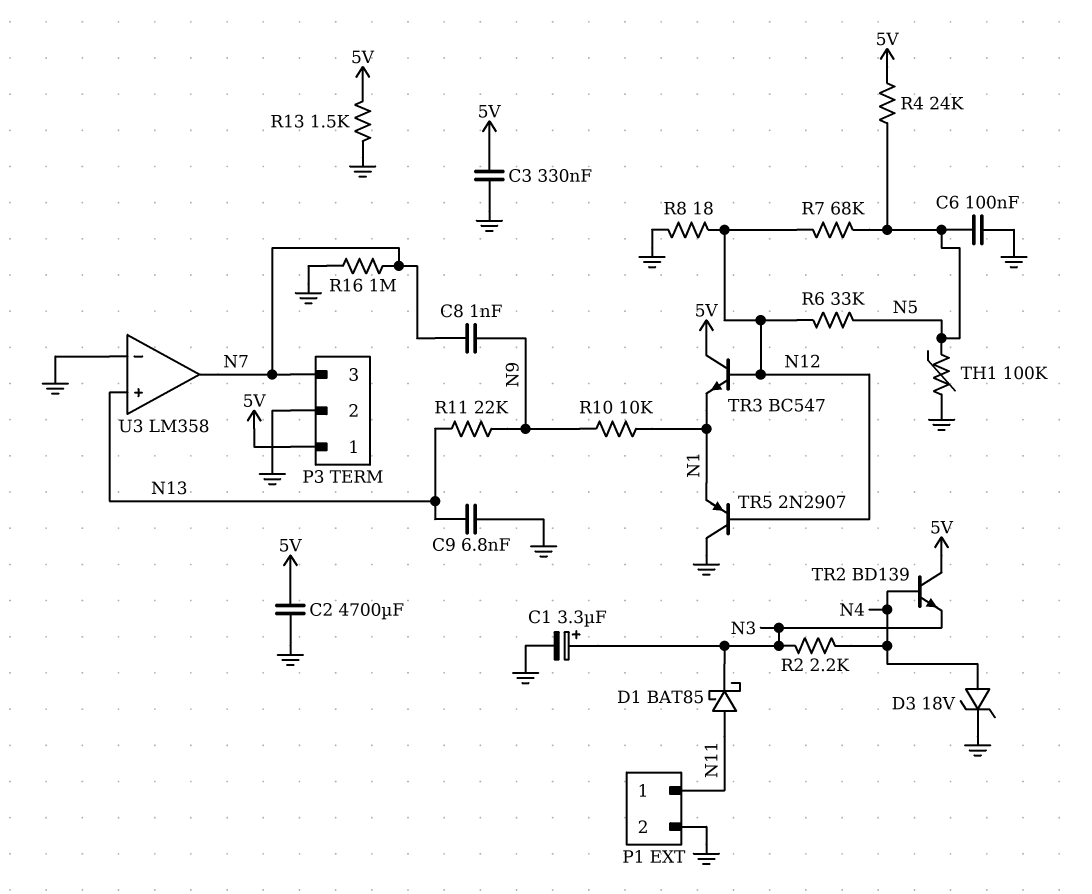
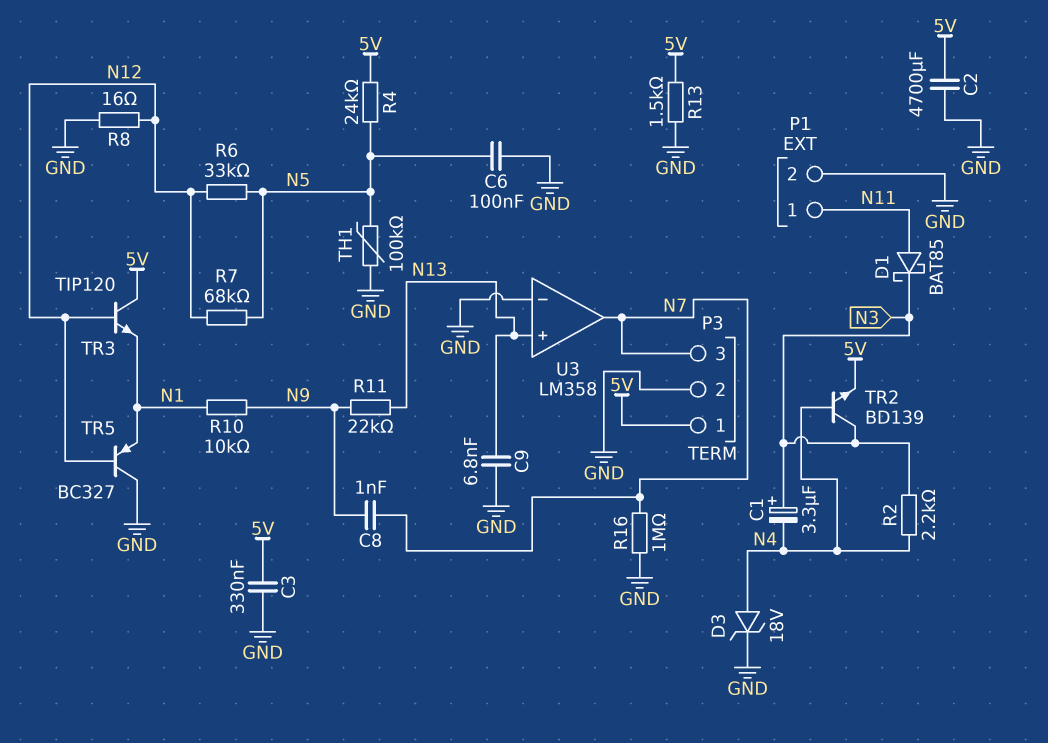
C1: 3.3uF (plus N3, minus GND) -> 3.3uF (plus N3, minus N4)
R8: 18 (GND, N12) -> 16 (GND, N12)
TR2: NPN BD139 (B N4, C 5V, E N3) -> NPN BD139 (B N4, C N3, E 5V)
TR3: NPN BC547 (B N12, C 5V, E N1) -> NPN TIP120 (B N12, C 5V, E N1)
TR5: PNP 2N2907 (B N12, C GND, E N1) -> PNP BC327 (B N12, C GND, E N1)

